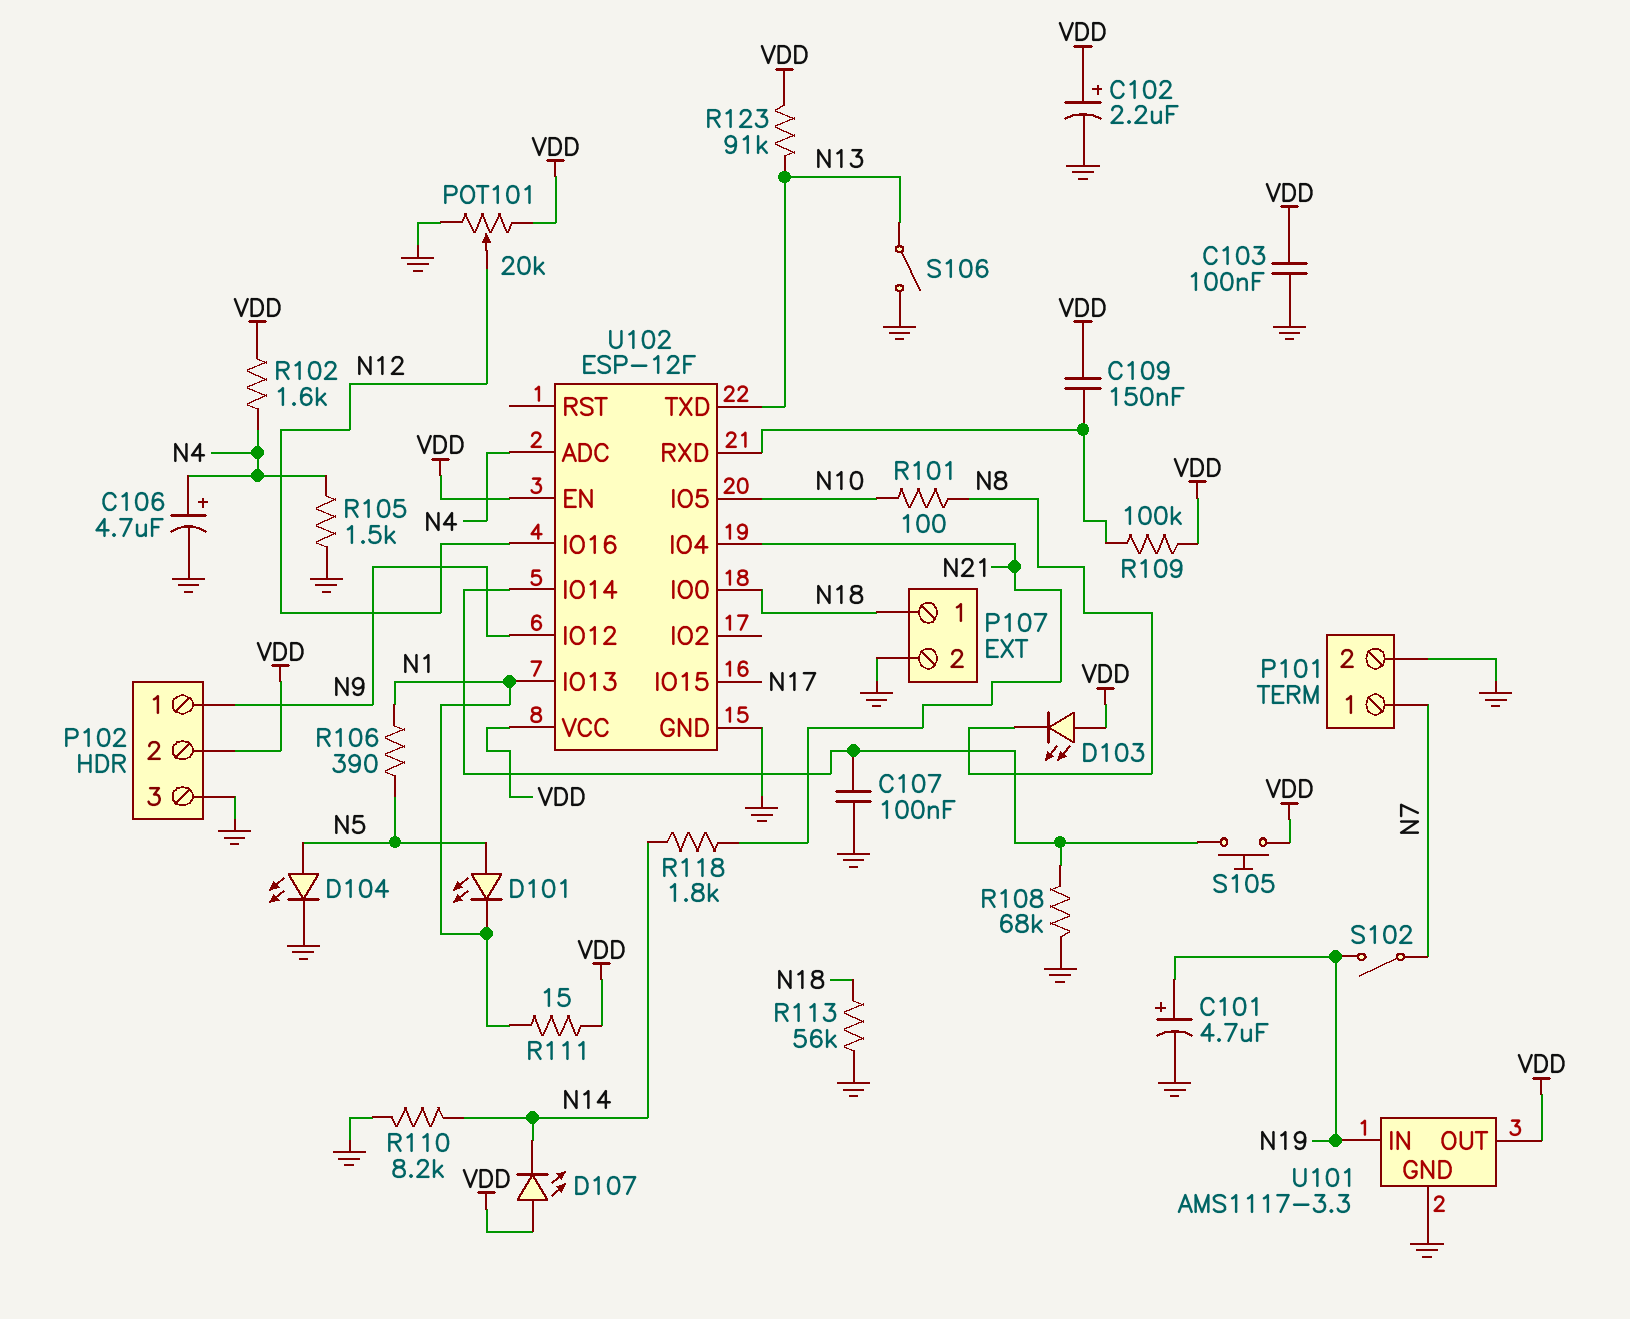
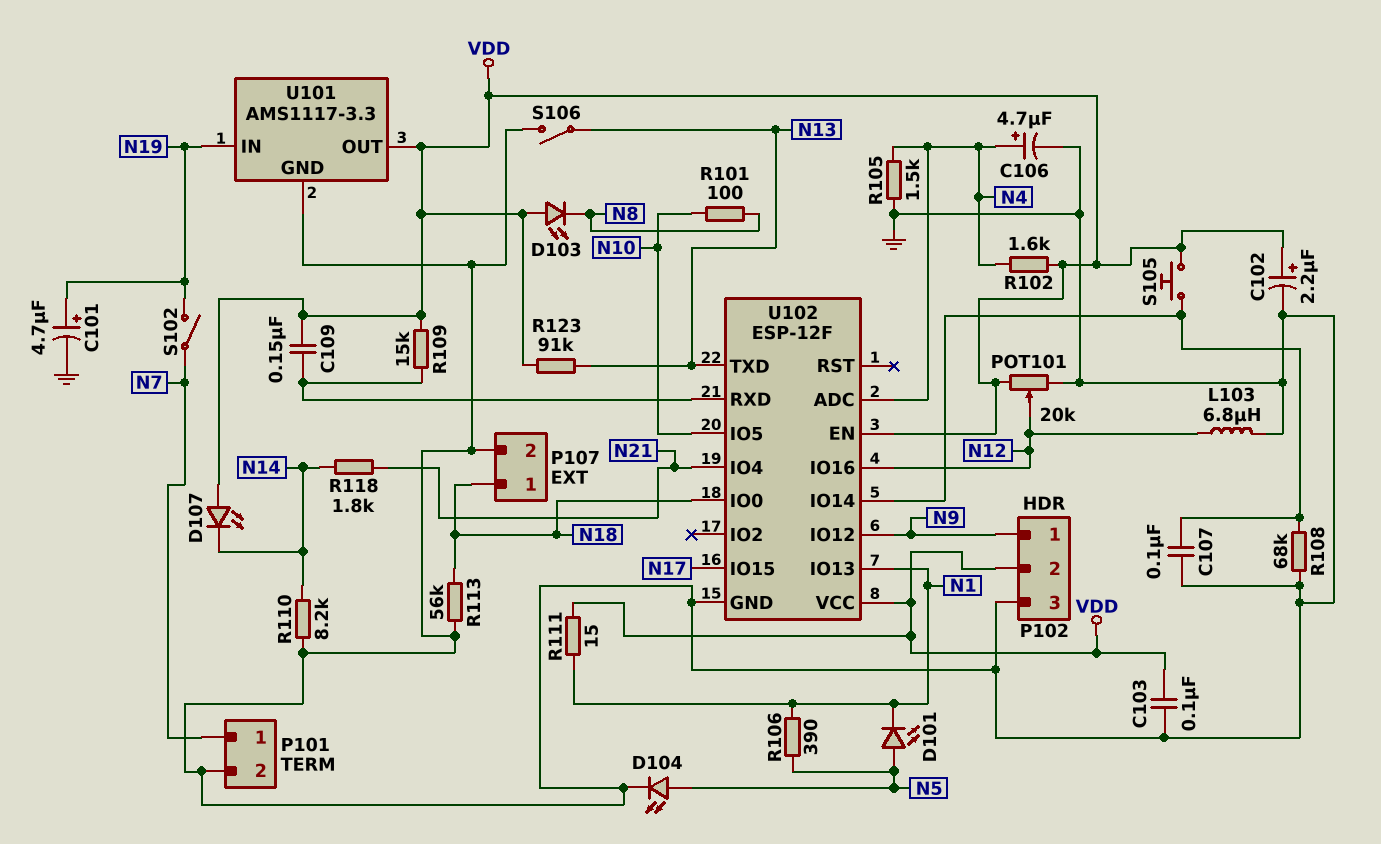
L103: none -> 6.8uH (GND, N12)
R109: 100k (U102/RXD, VDD) -> 15k (U102/RXD, VDD)

